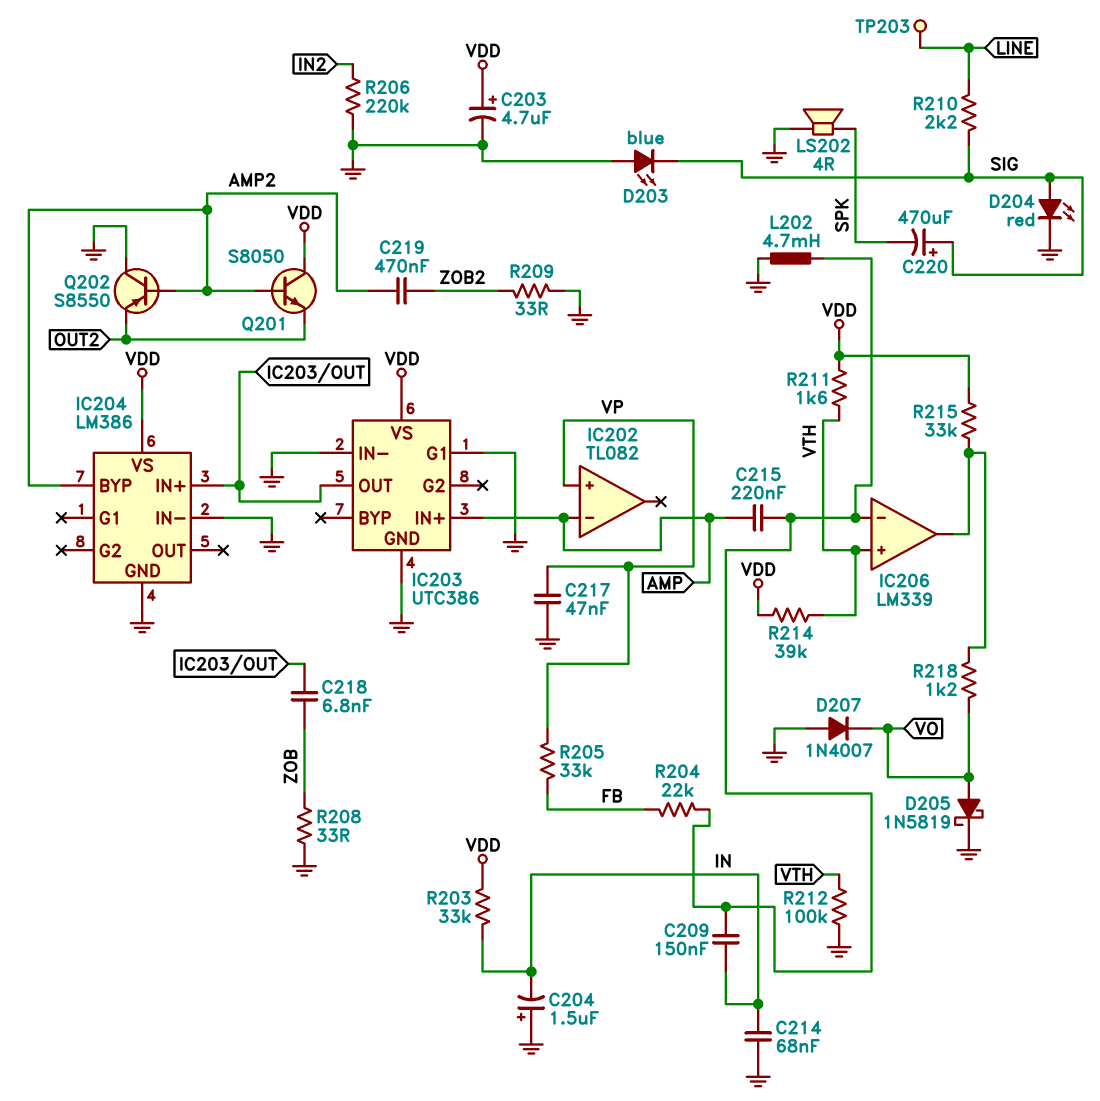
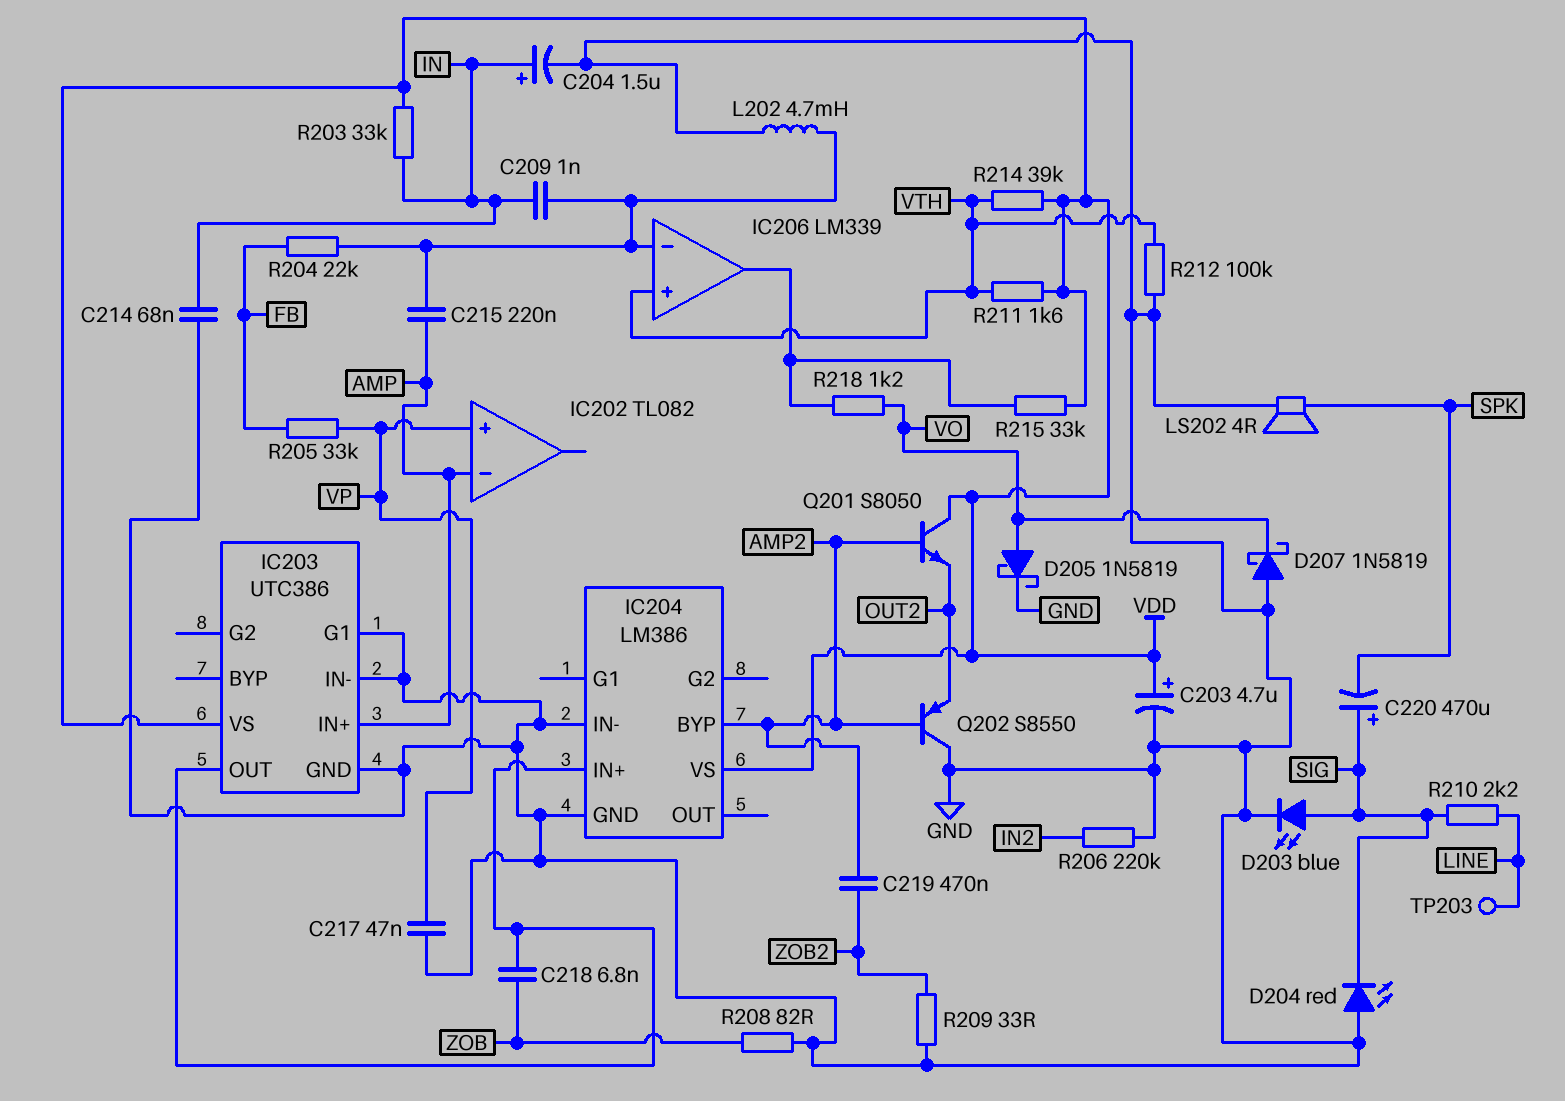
C204: 1.5uF (plus GND, minus IN) -> 1.5uF (plus IN, minus GND)
C209: 150nF (IC206/in-, IN) -> 1nF (IC206/in-, IN)
D203: LED blue (A GND, K SIG) -> LED blue (A SIG, K GND)
D204: LED red (A SIG, K GND) -> LED red (A GND, K SIG)
D207: diode 1N4007 (A GND, K VO) -> schottky 1N5819 (A GND, K VO)
R208: 33 (GND, ZOB) -> 82 (GND, ZOB)

